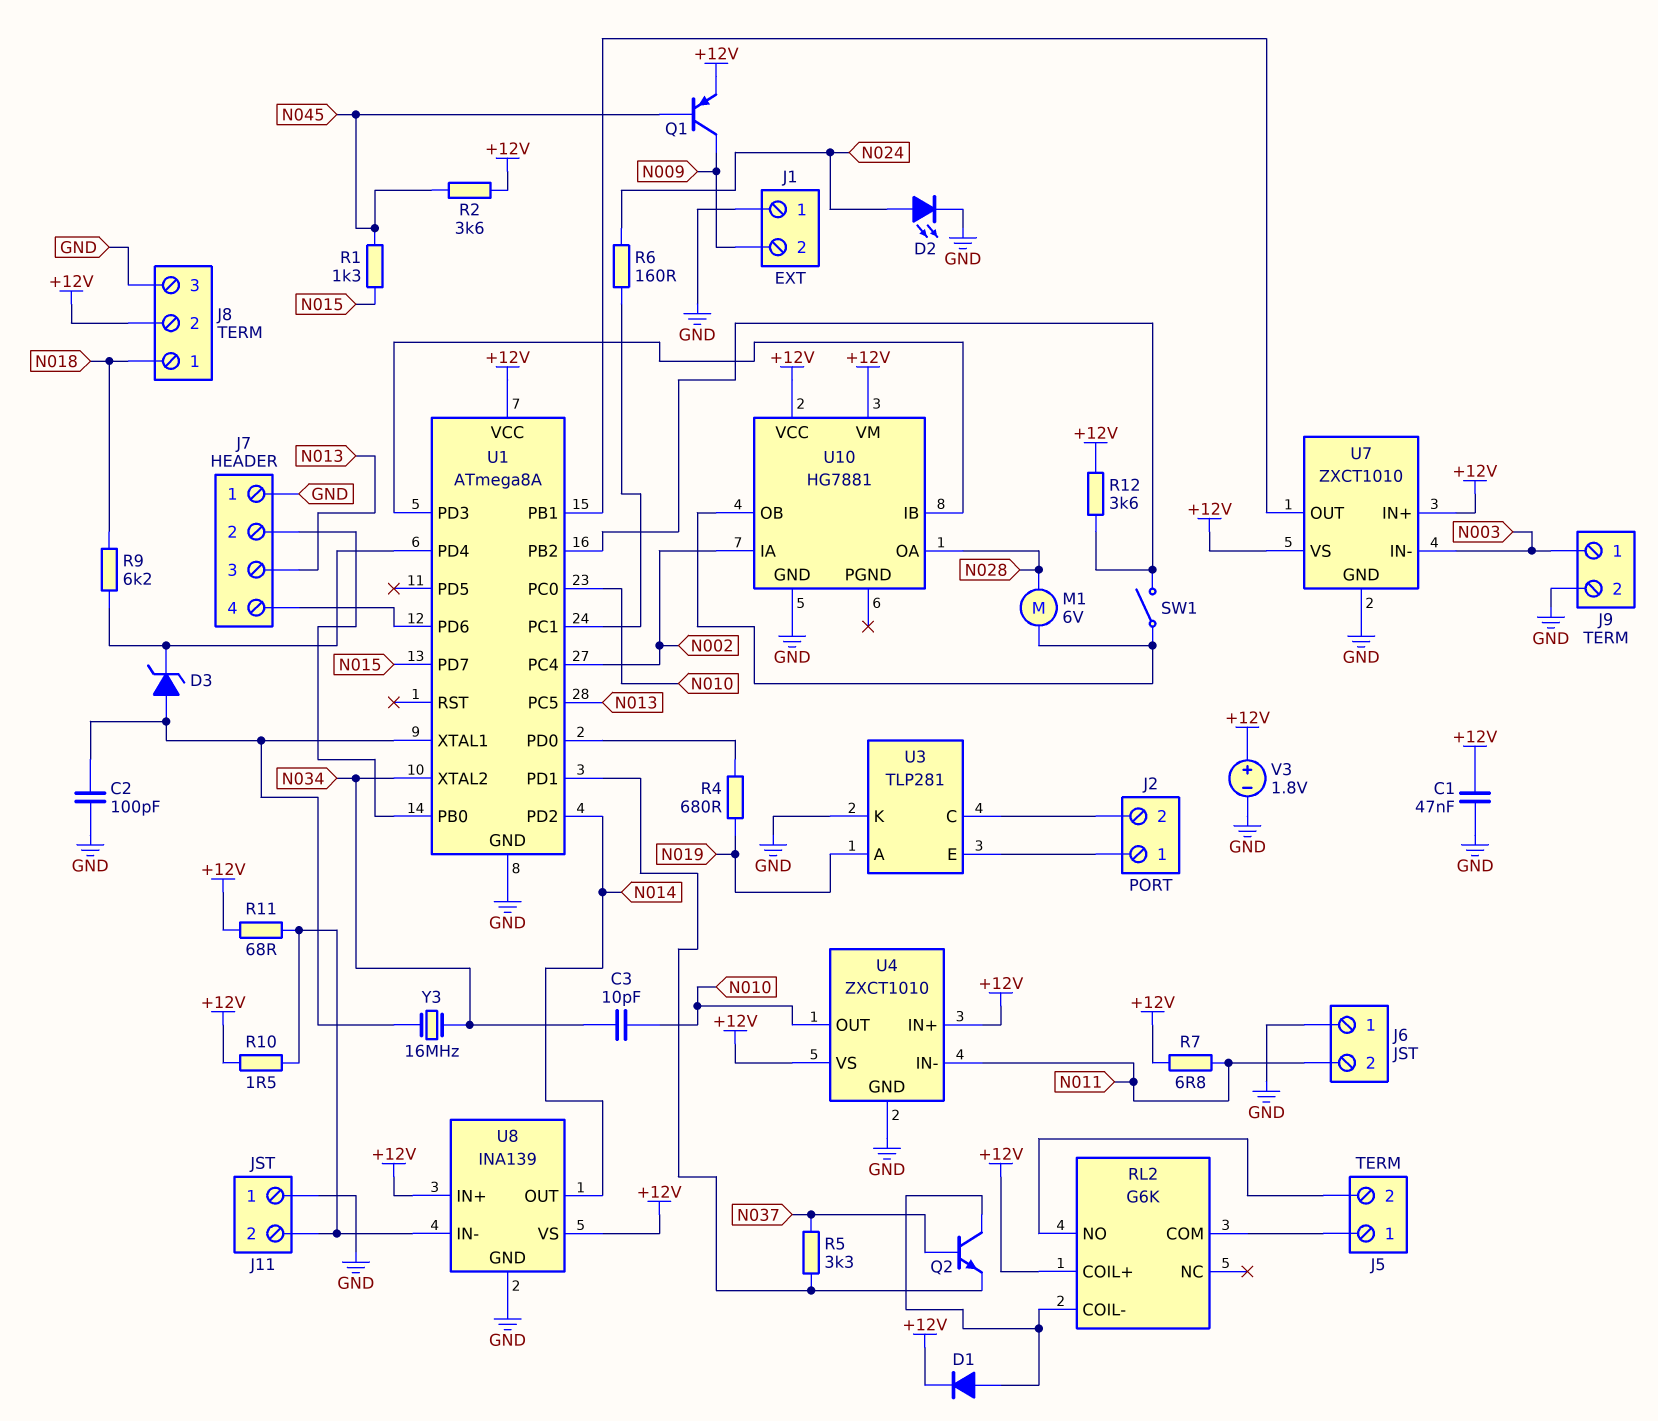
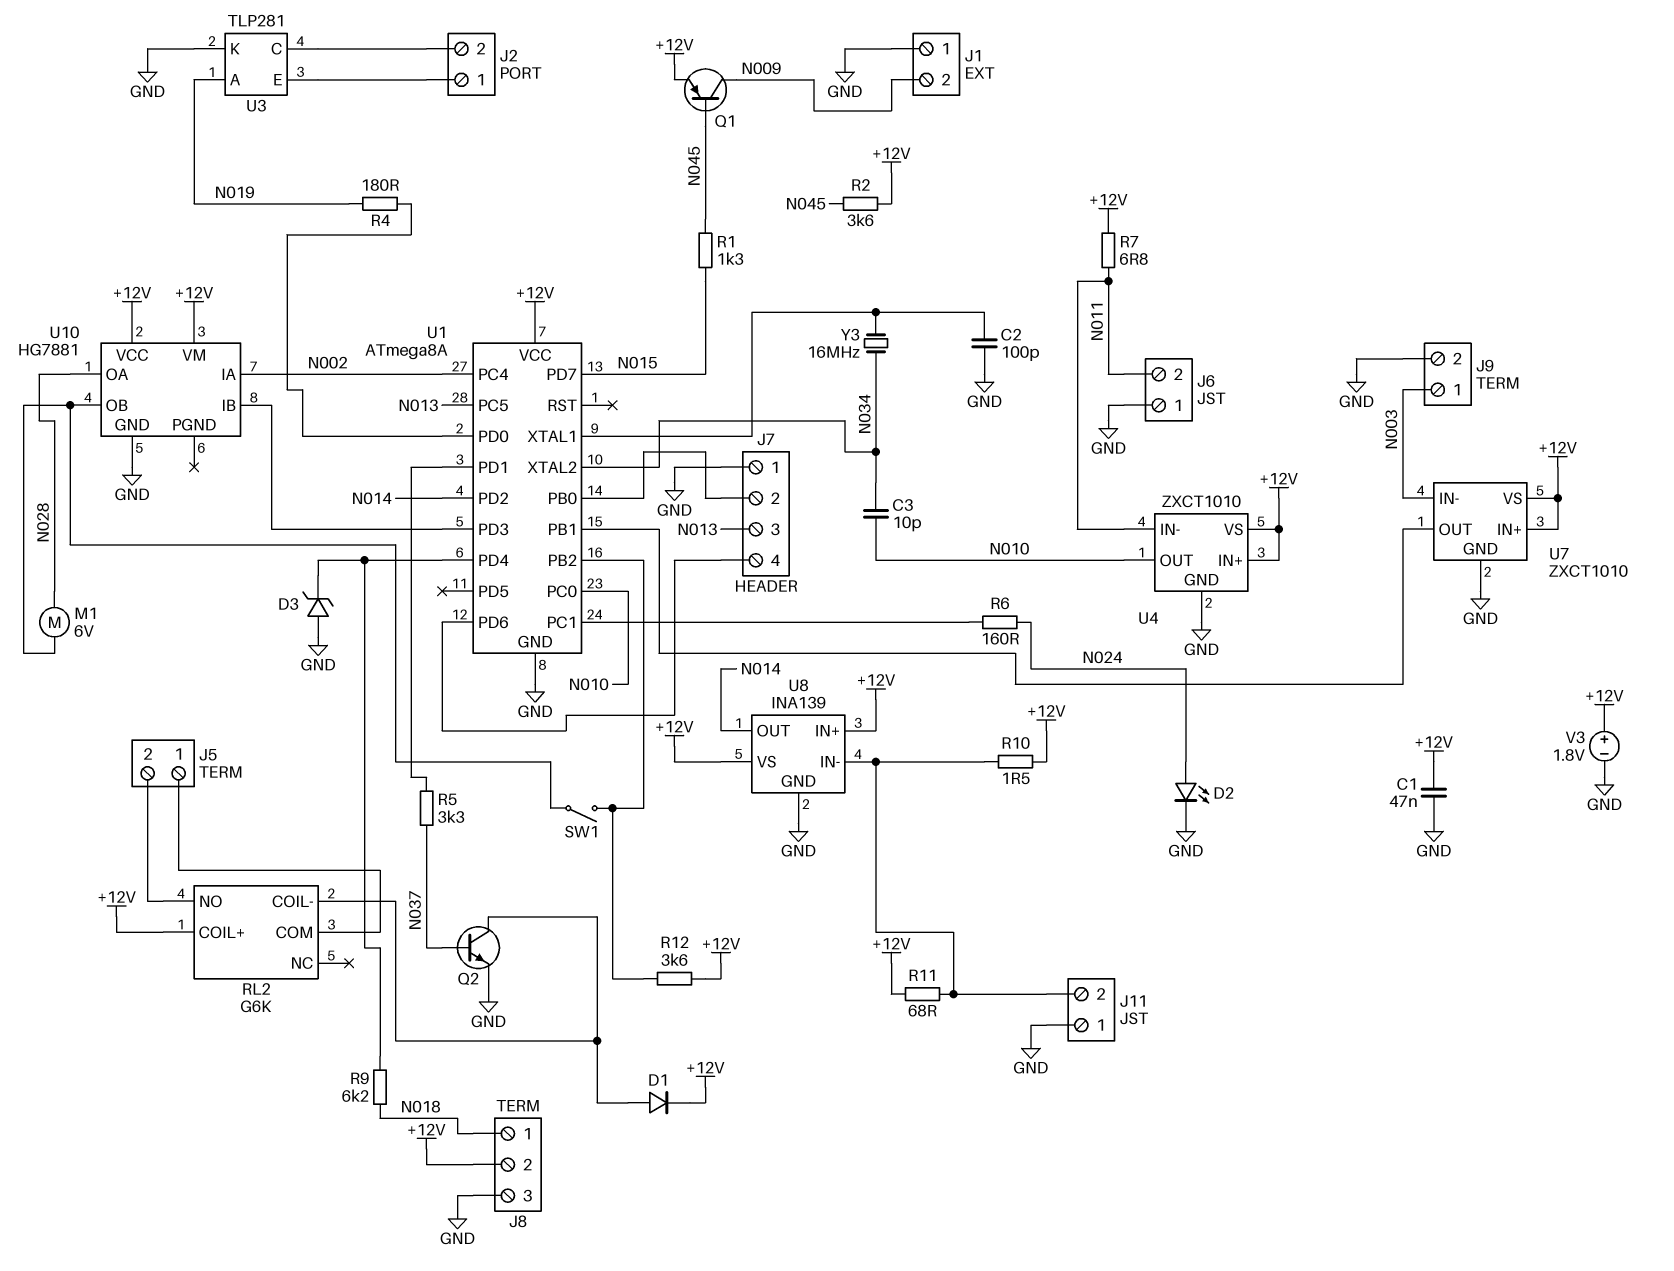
D3: zener (A U1/XTAL1, K U1/PD4) -> zener (A GND, K U1/PD4)
Q2: NPN (B N037, C RL2/COIL-, E U1/PD1) -> NPN (B N037, C RL2/COIL-, E GND)
R4: 680 (N019, U1/PD0) -> 180 (N019, U1/PD0)

